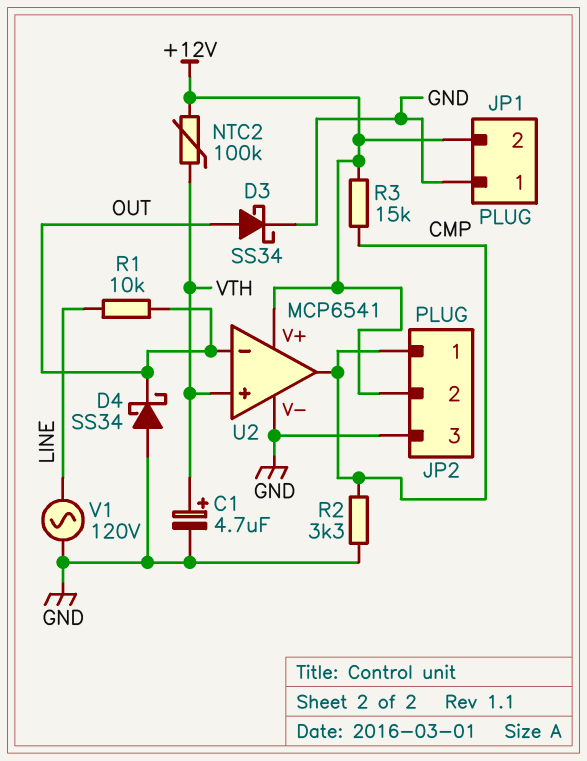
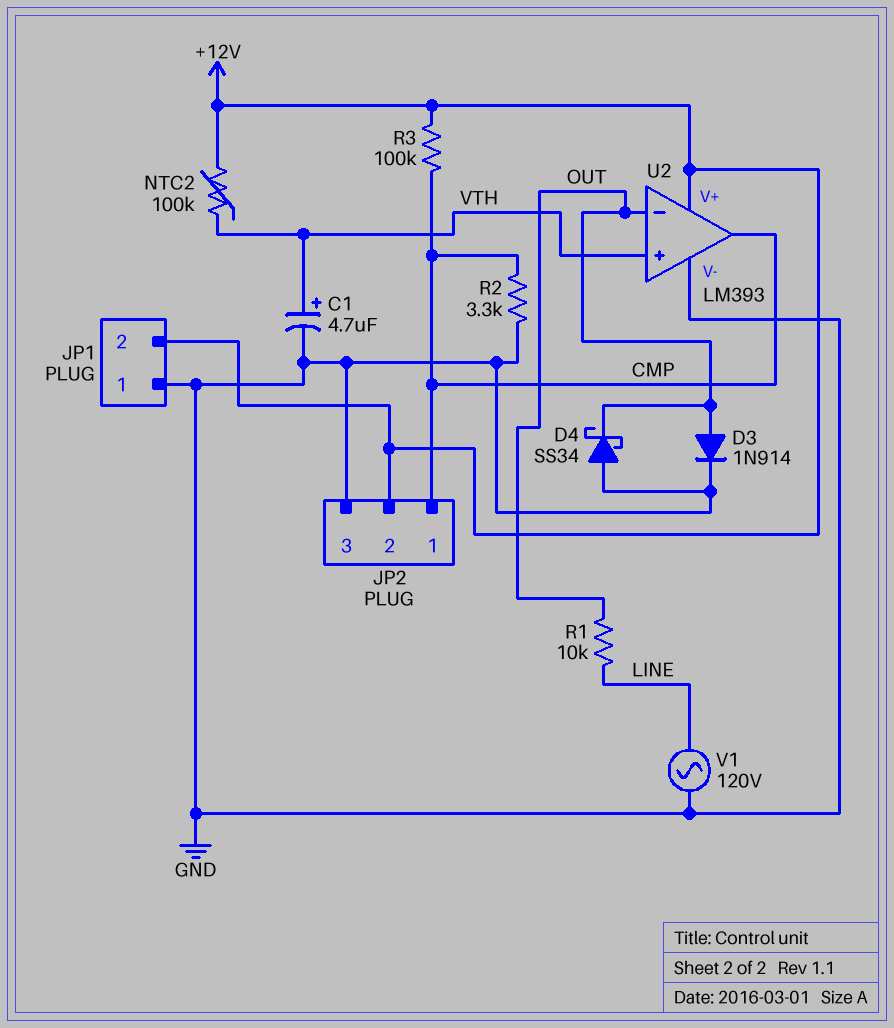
D3: schottky SS34 (A OUT, K GND) -> diode 1N914 (A OUT, K GND)
R3: 15k (+12V, CMP) -> 100k (+12V, CMP)
U2: MCP6541 -> LM393

